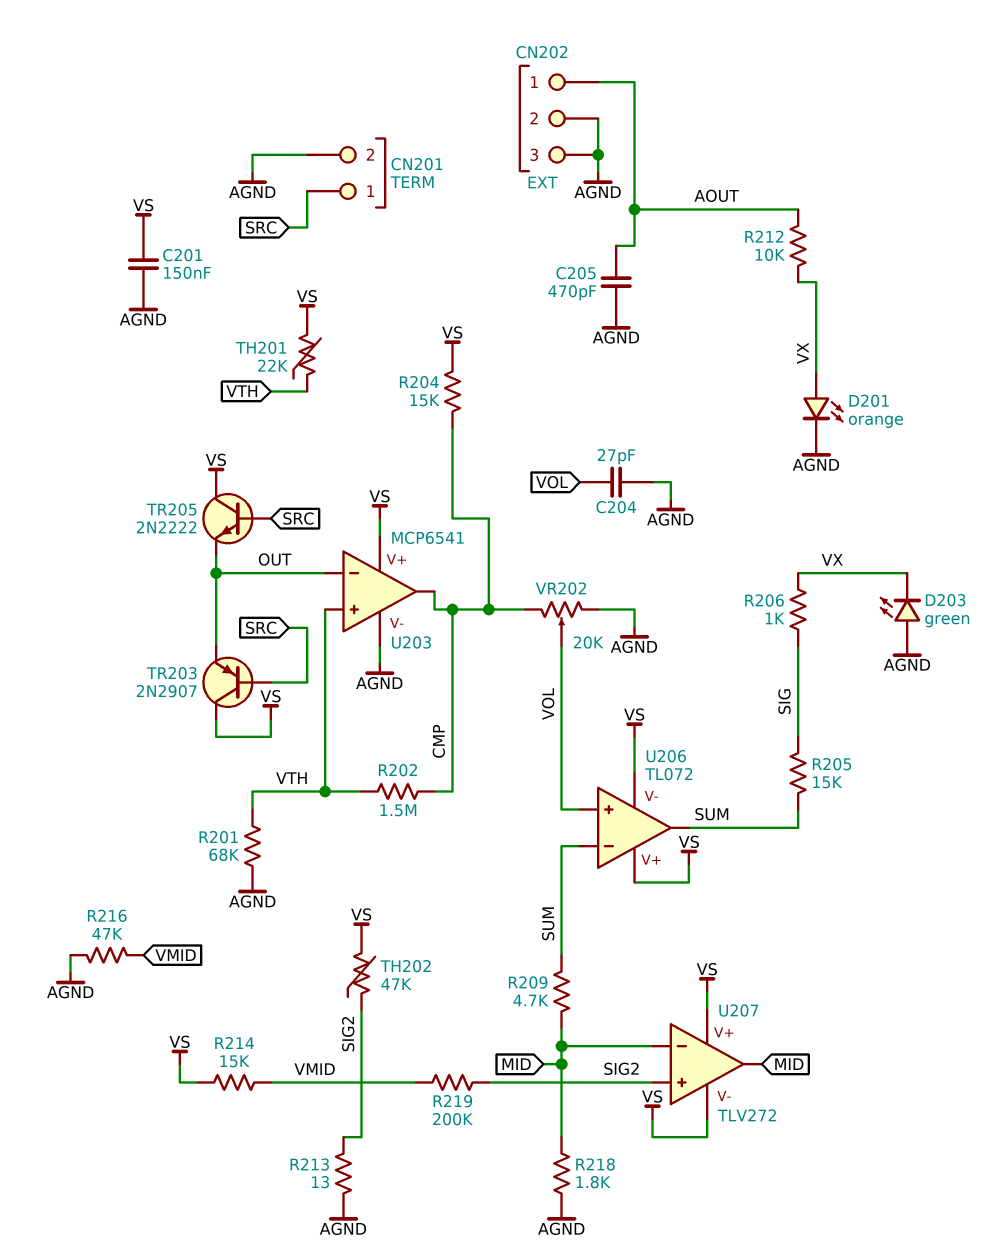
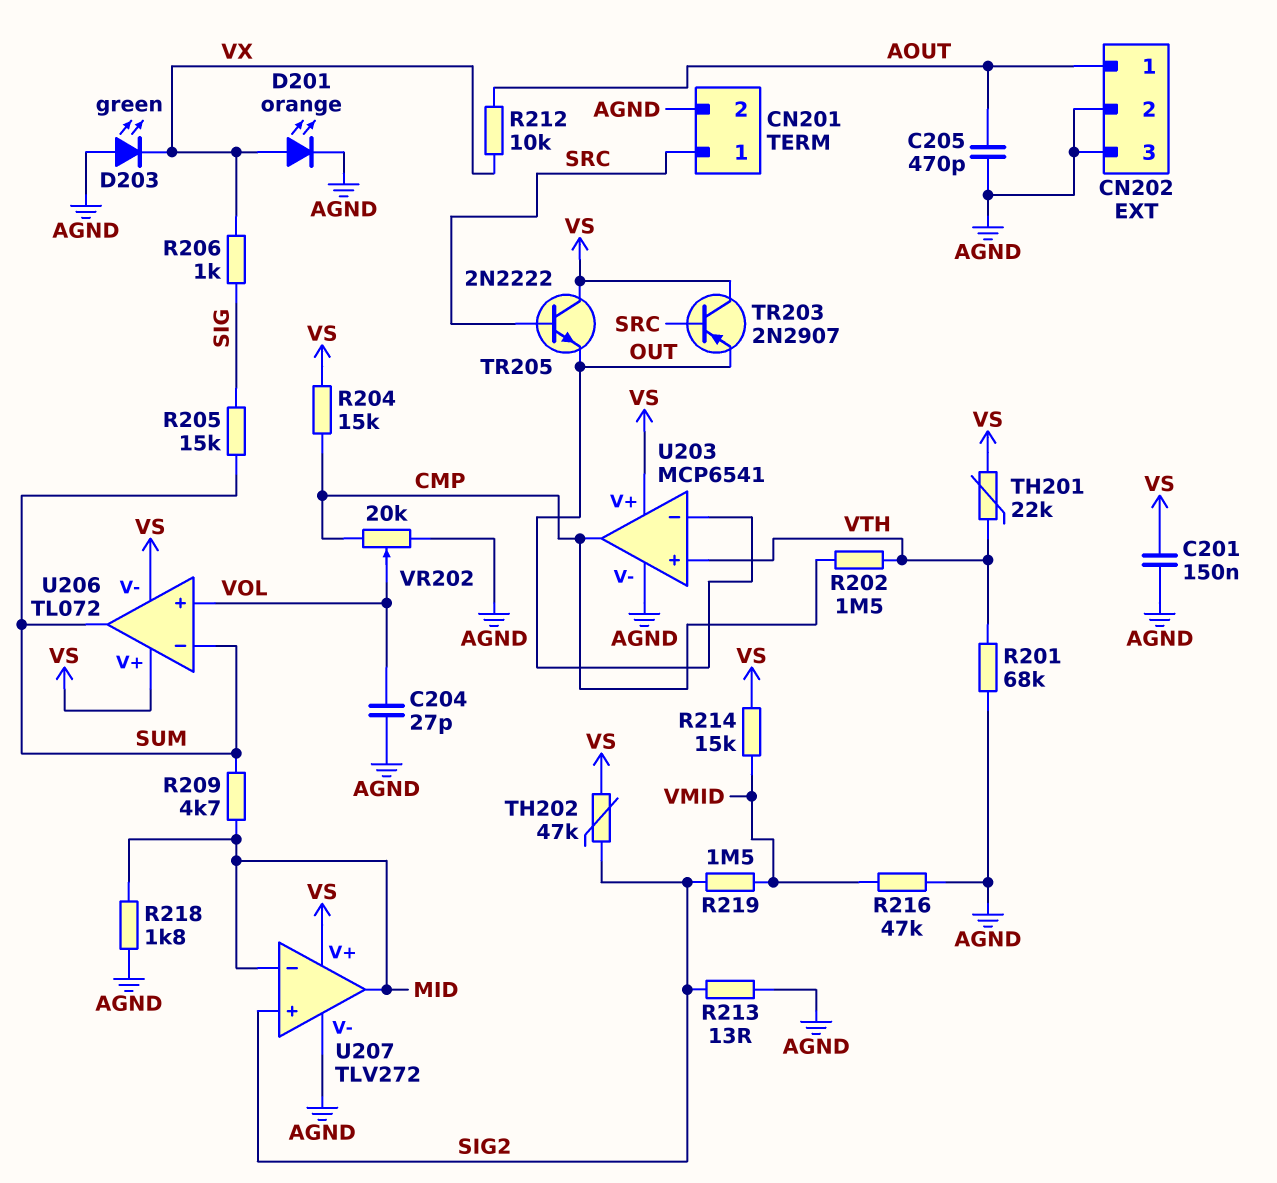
R219: 200k (SIG2, VMID) -> 1.5M (SIG2, VMID)
U207 pin V-: VS -> AGND

